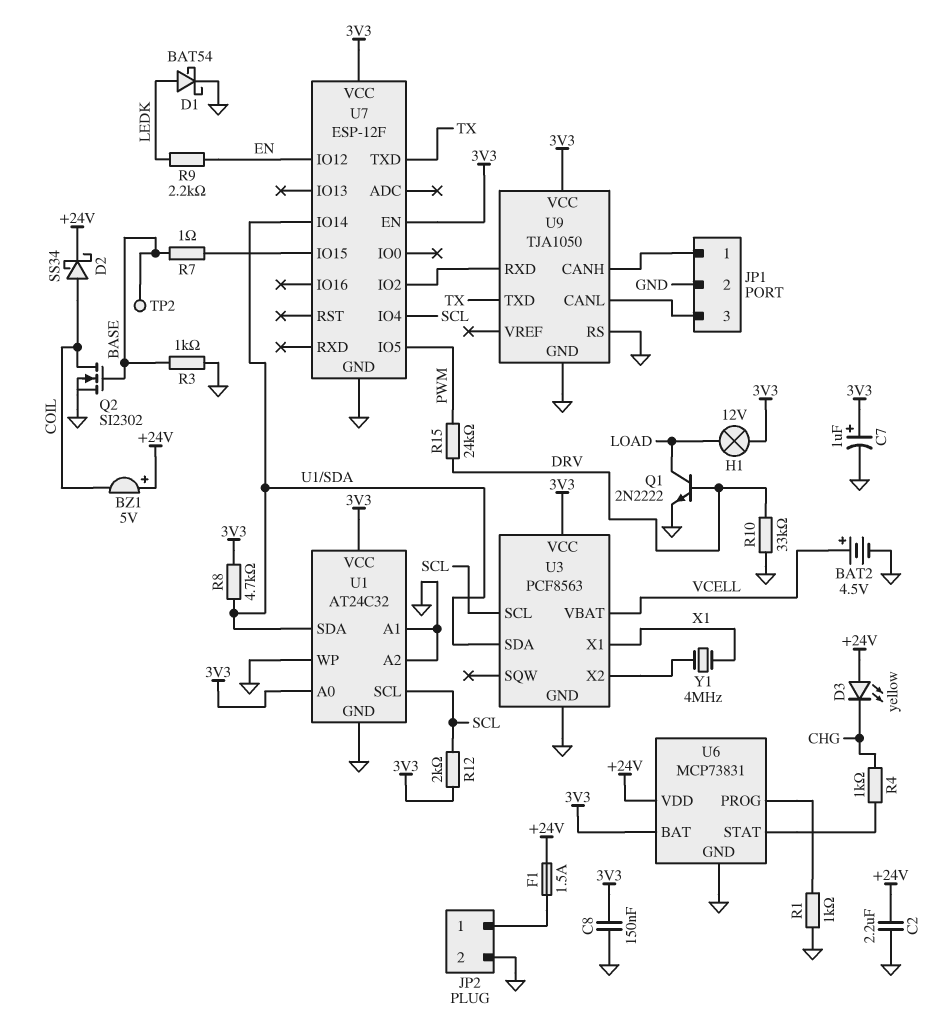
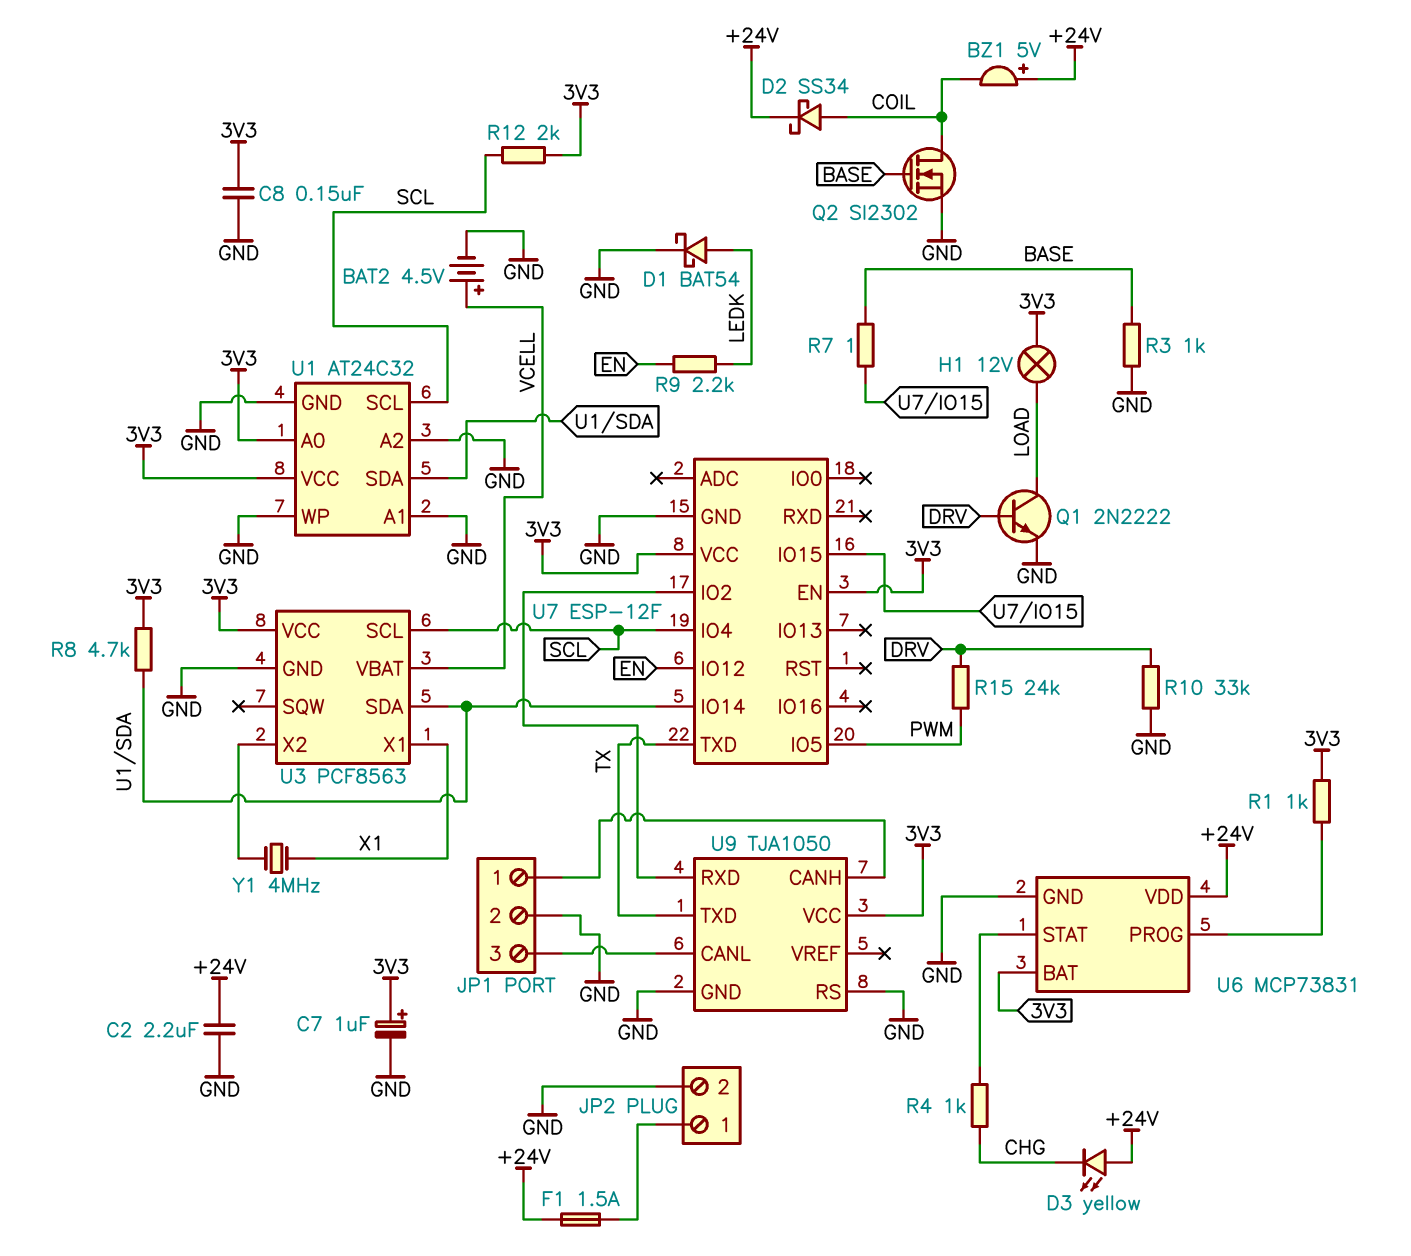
R1: 1k (GND, U6/PROG) -> 1k (3V3, U6/PROG)
TP2: test point (BASE) -> none

